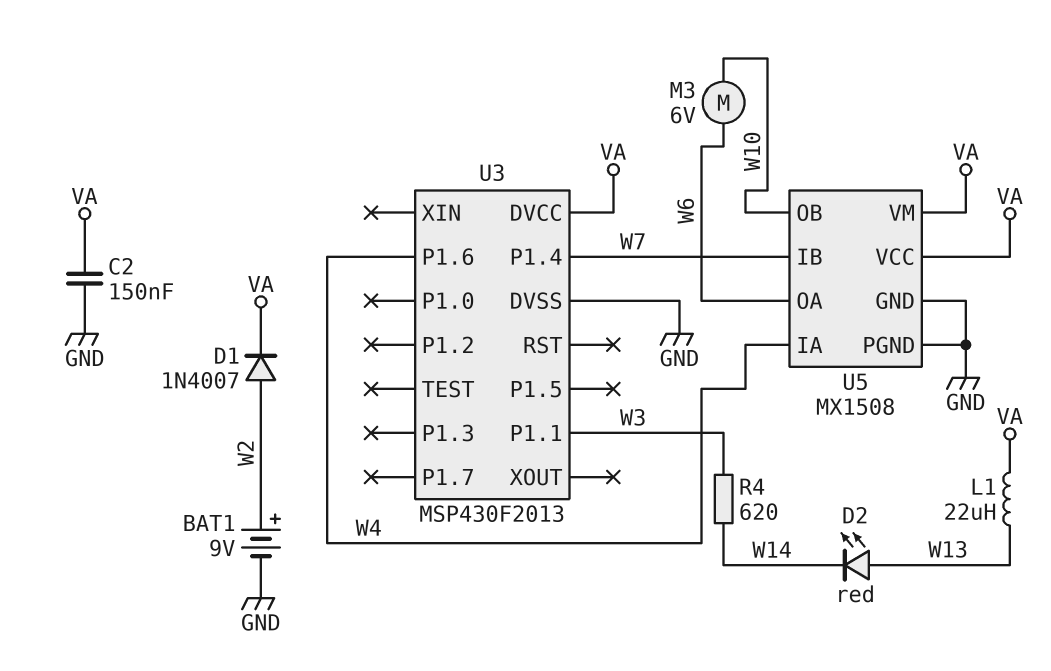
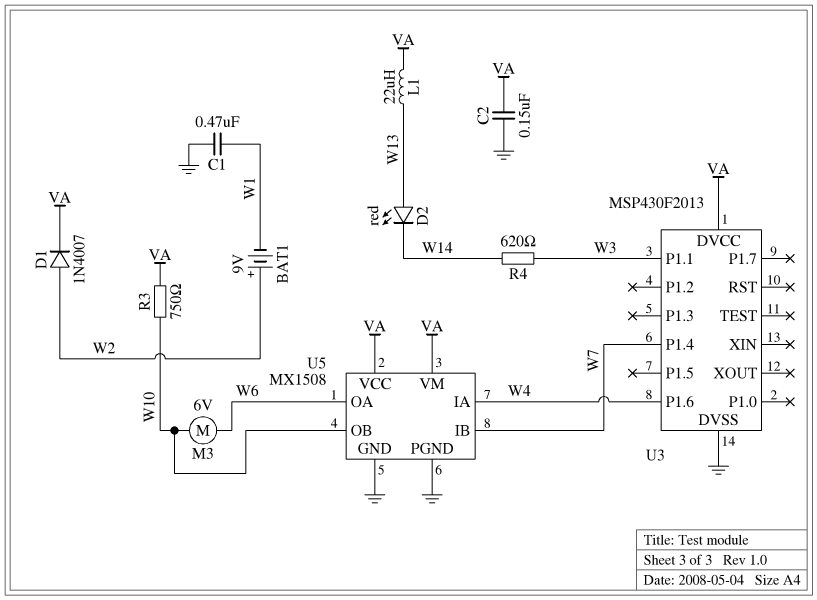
BAT1: 9V (plus W2, minus GND) -> 9V (plus W2, minus W1)
C1: none -> 470nF (GND, W1)
R3: none -> 750 (VA, W10)

